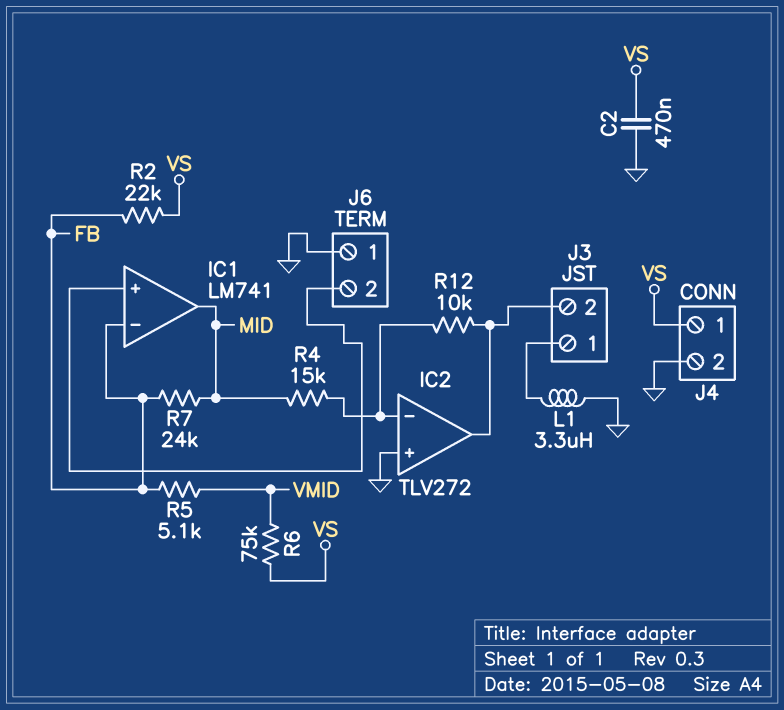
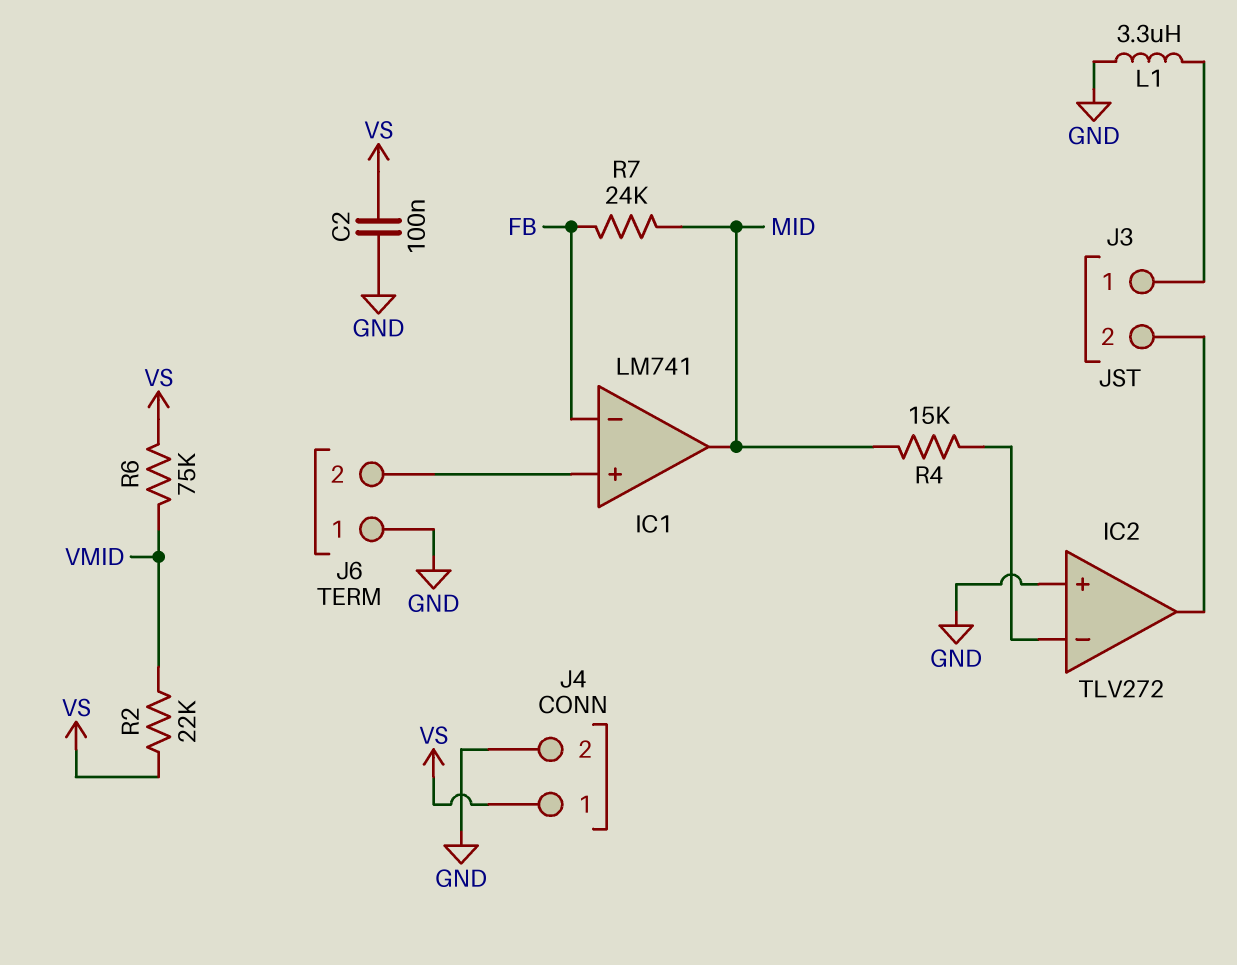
C2: 470nF (GND, VS) -> 100nF (GND, VS)
R2: 22k (FB, VS) -> 22k (VMID, VS)
R5: 5.1k (FB, VMID) -> none
R12: 10k (IC2/in-, IC2/out) -> none

